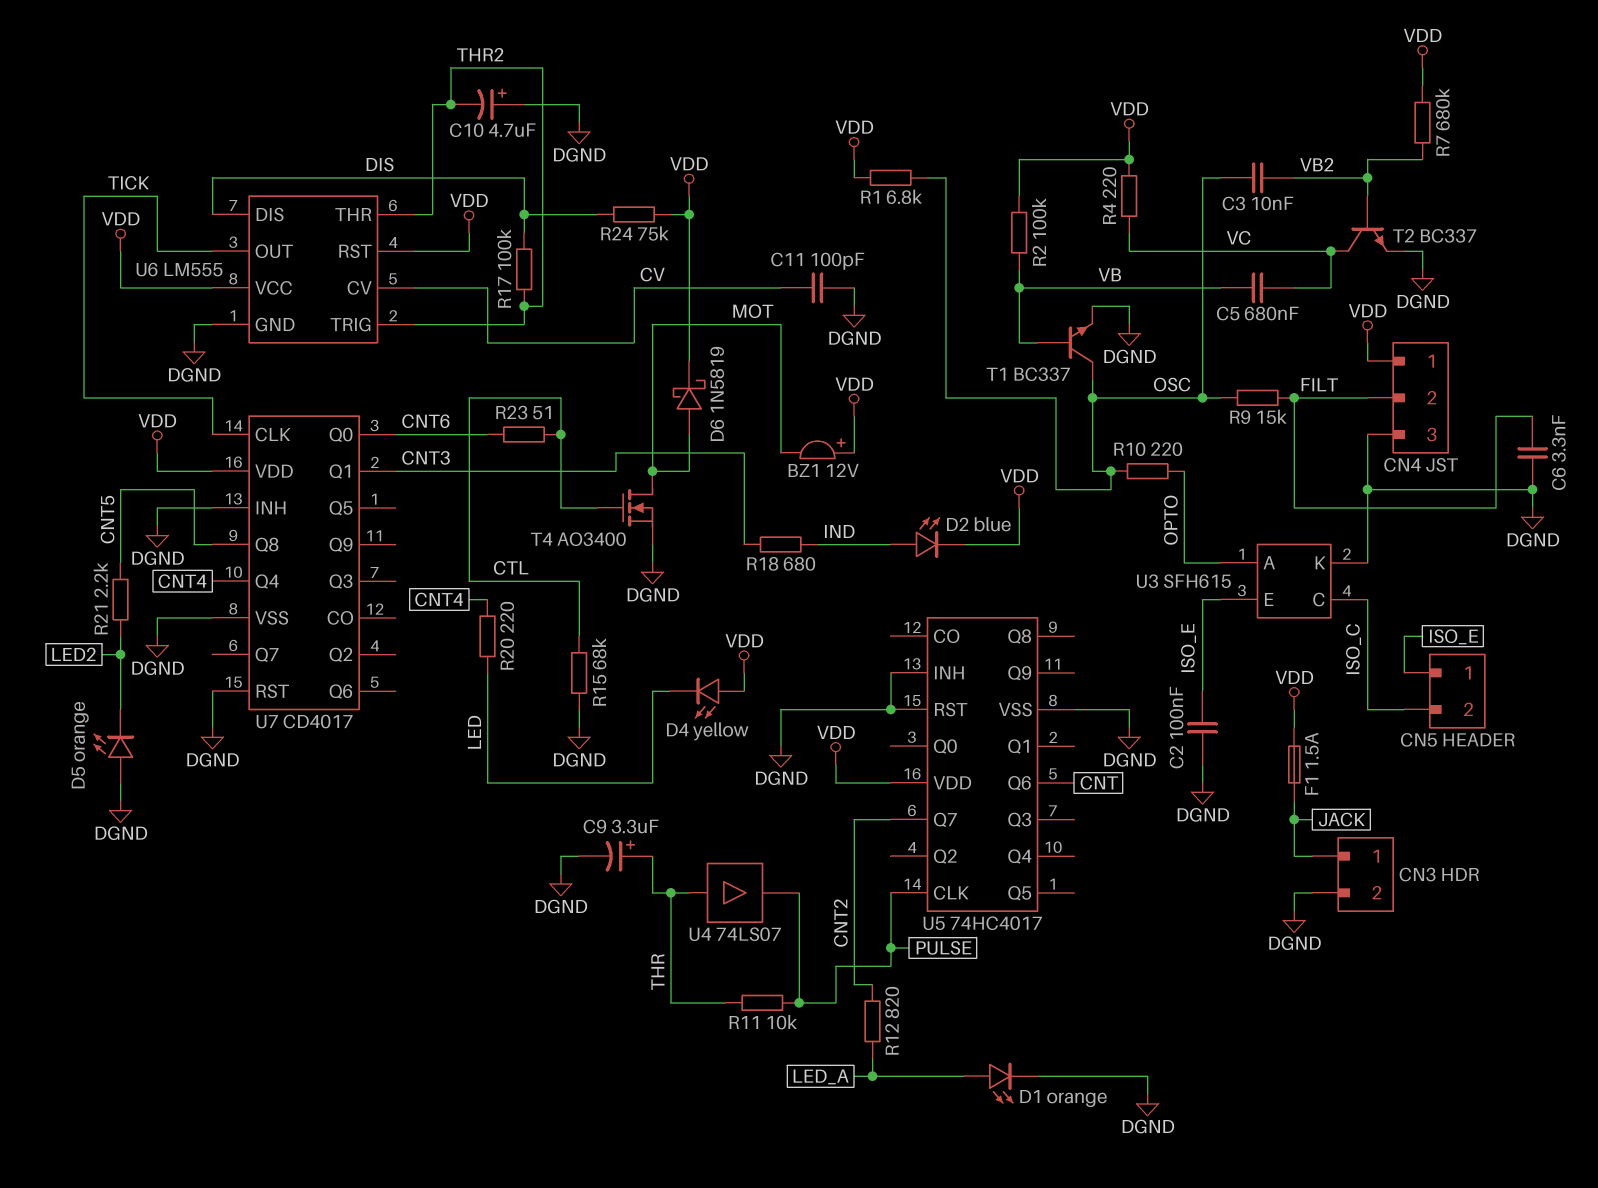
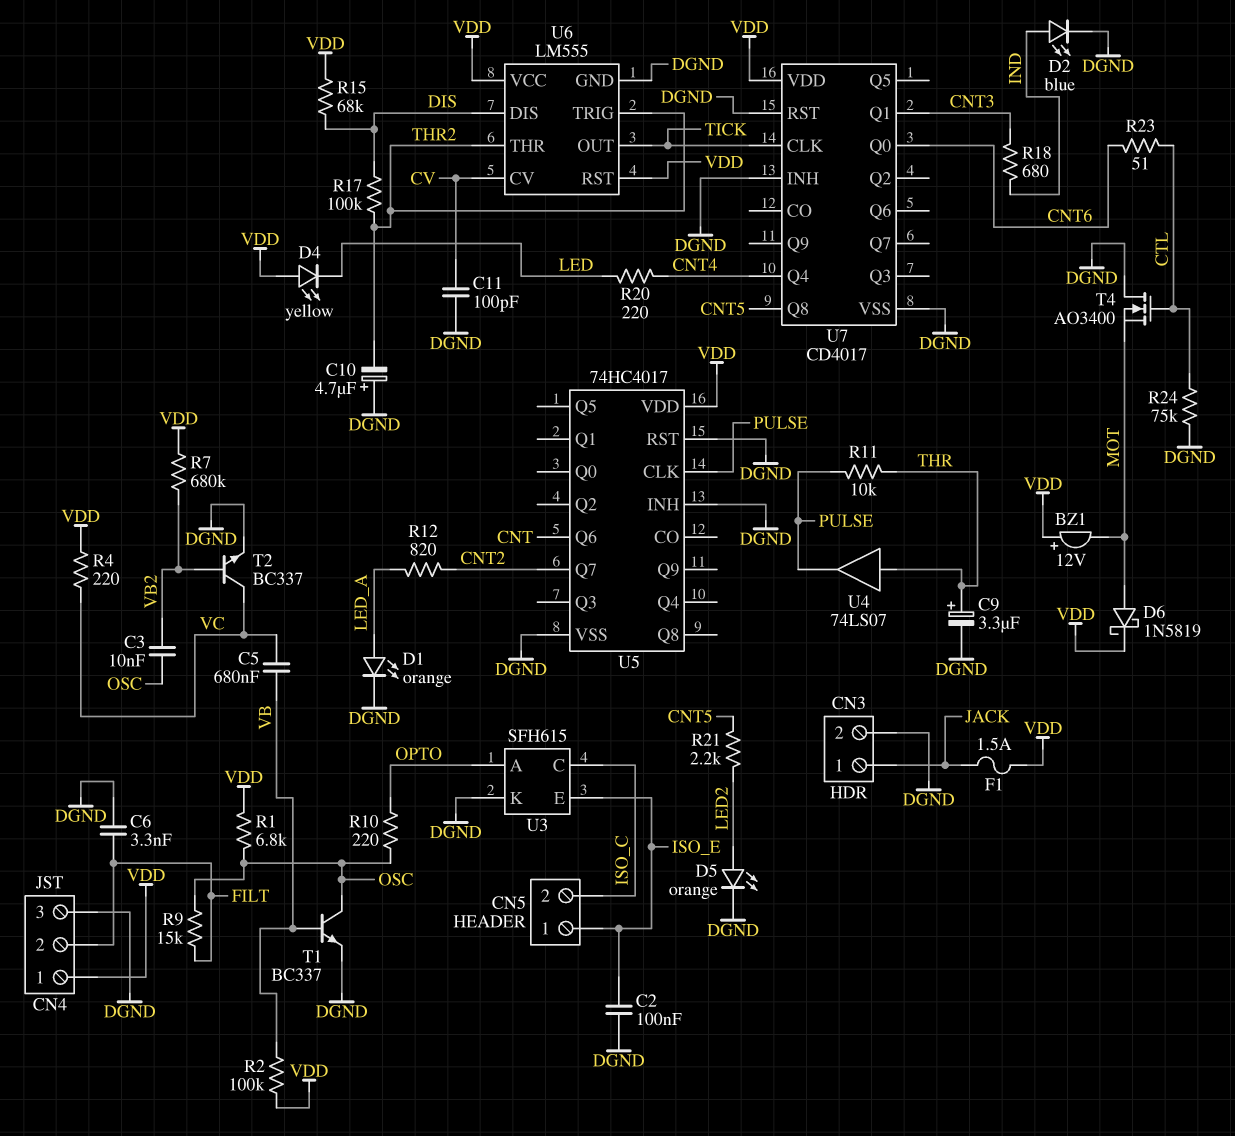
D2: LED blue (A IND, K VDD) -> LED blue (A IND, K DGND)
D5: LED orange (A DGND, K LED2) -> LED orange (A LED2, K DGND)
R15: 68k (CTL, DGND) -> 68k (DIS, VDD)
R24: 75k (DIS, VDD) -> 75k (CTL, DGND)
T4: NMOS AO3400 (G CTL, D MOT, S DGND) -> NMOS AO3400 (G CTL, D DGND, S MOT)

